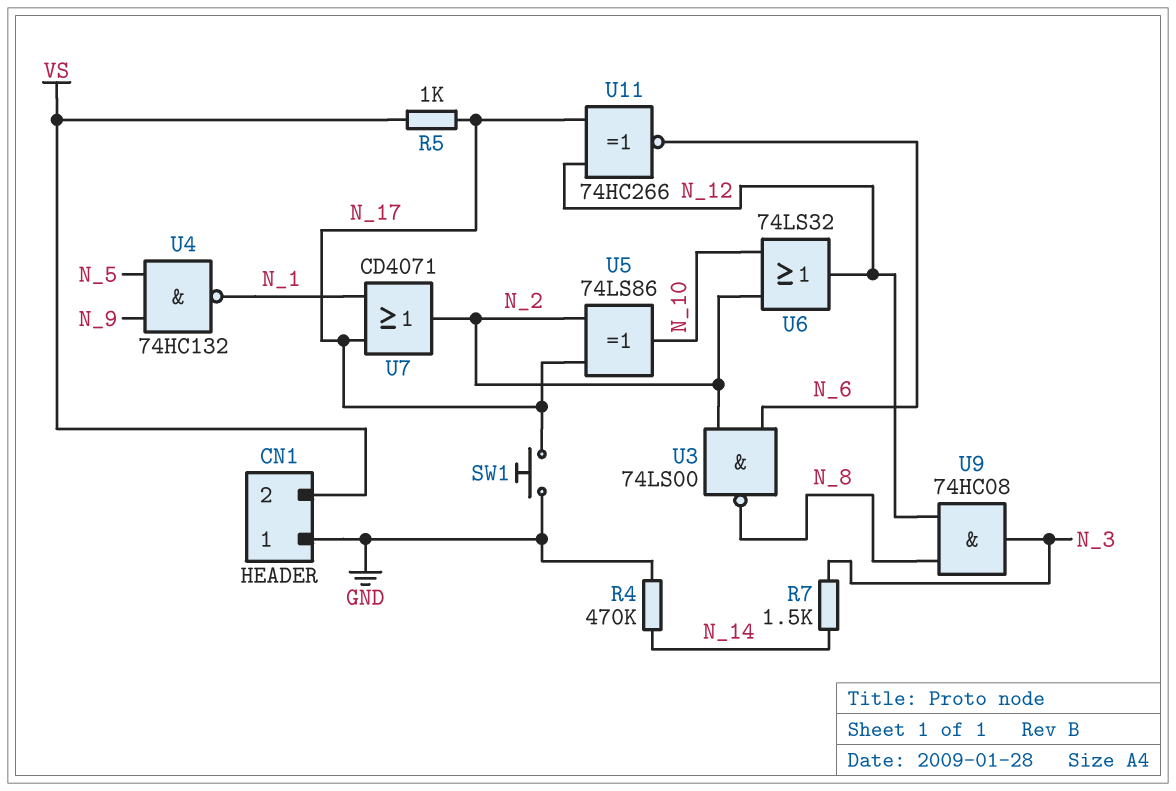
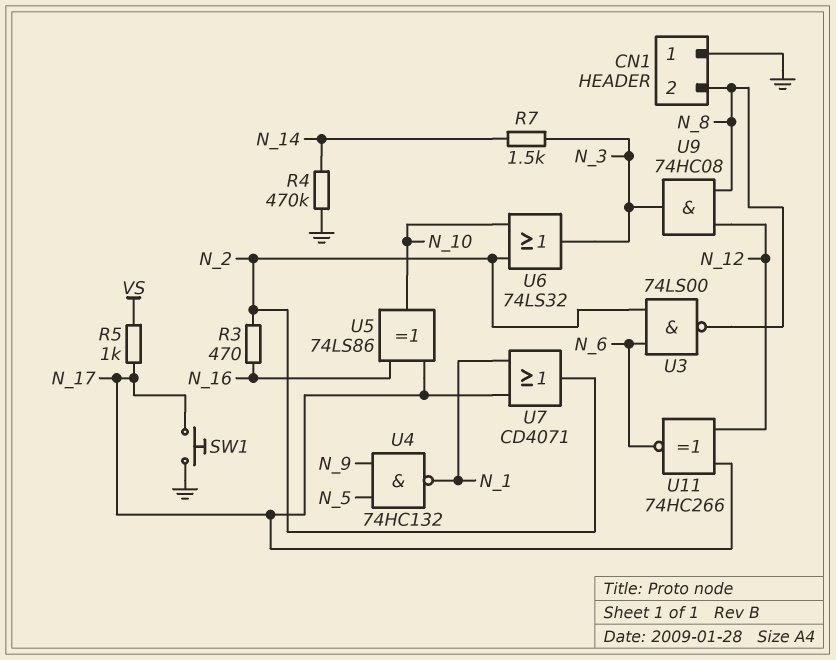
CN1 pin 2: VS -> N_8
R3: none -> 470 (N_2, N_16)
U5: XOR 74LS86 (in N_2, in N_17, out N_10) -> XOR 74LS86 (in N_16, in N_17, out N_10)
U6: OR 74LS32 (in N_2, in N_10, out N_12) -> OR 74LS32 (in N_2, in N_10, out N_3)

